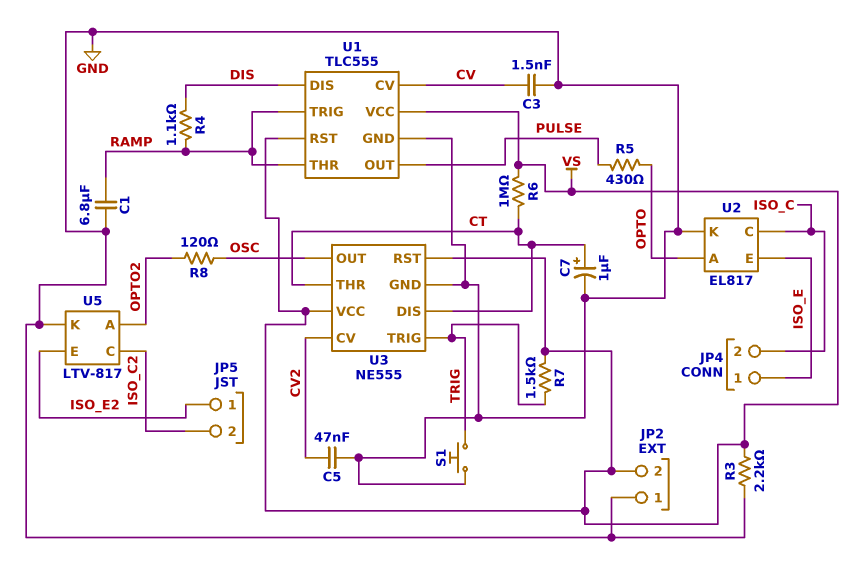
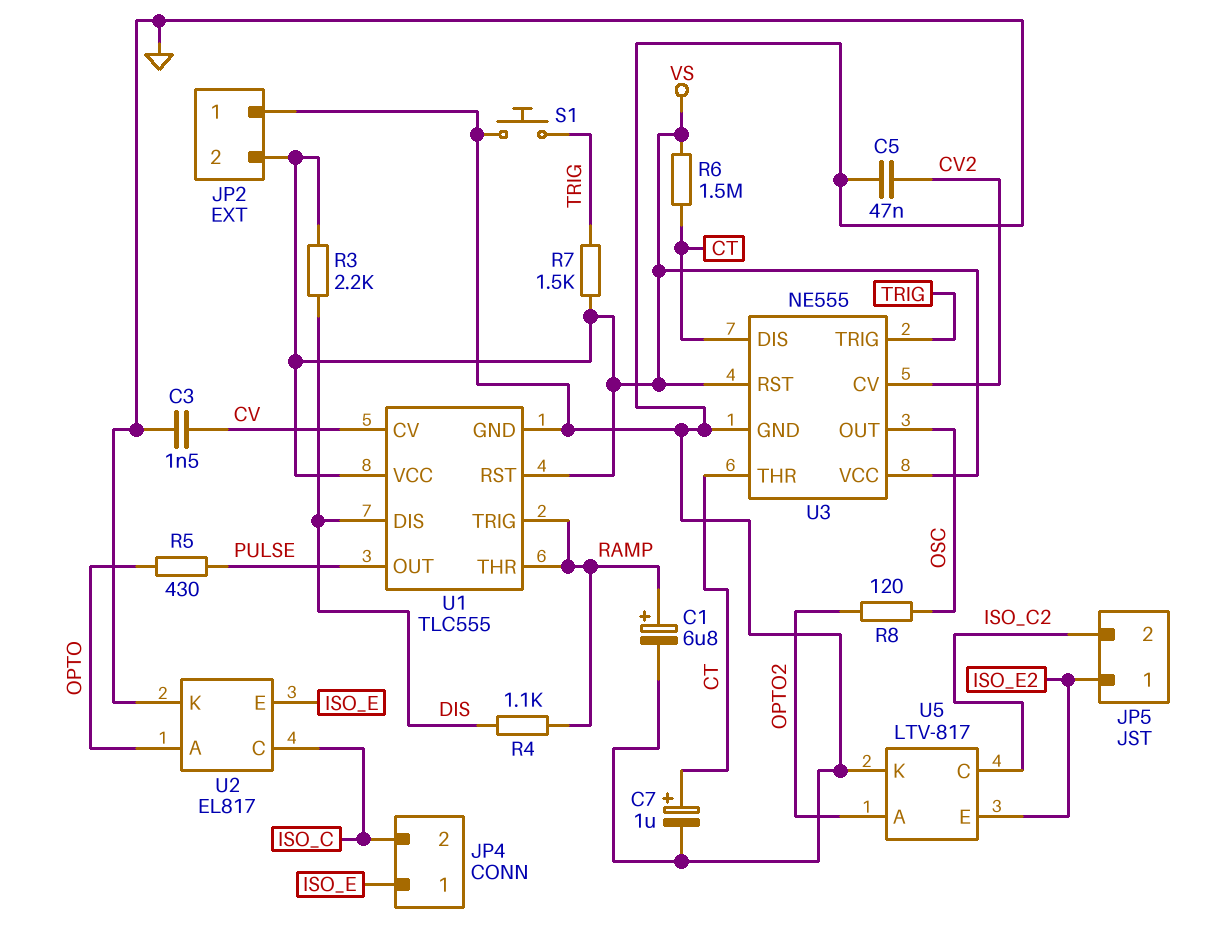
C1: 6.8uF (GND, RAMP) -> 6.8uF (plus RAMP, minus GND)
R3: 2.2k (GND, VS) -> 2.2k (DIS, VS)
R6: 1M (CT, VS) -> 1.5M (CT, VS)

